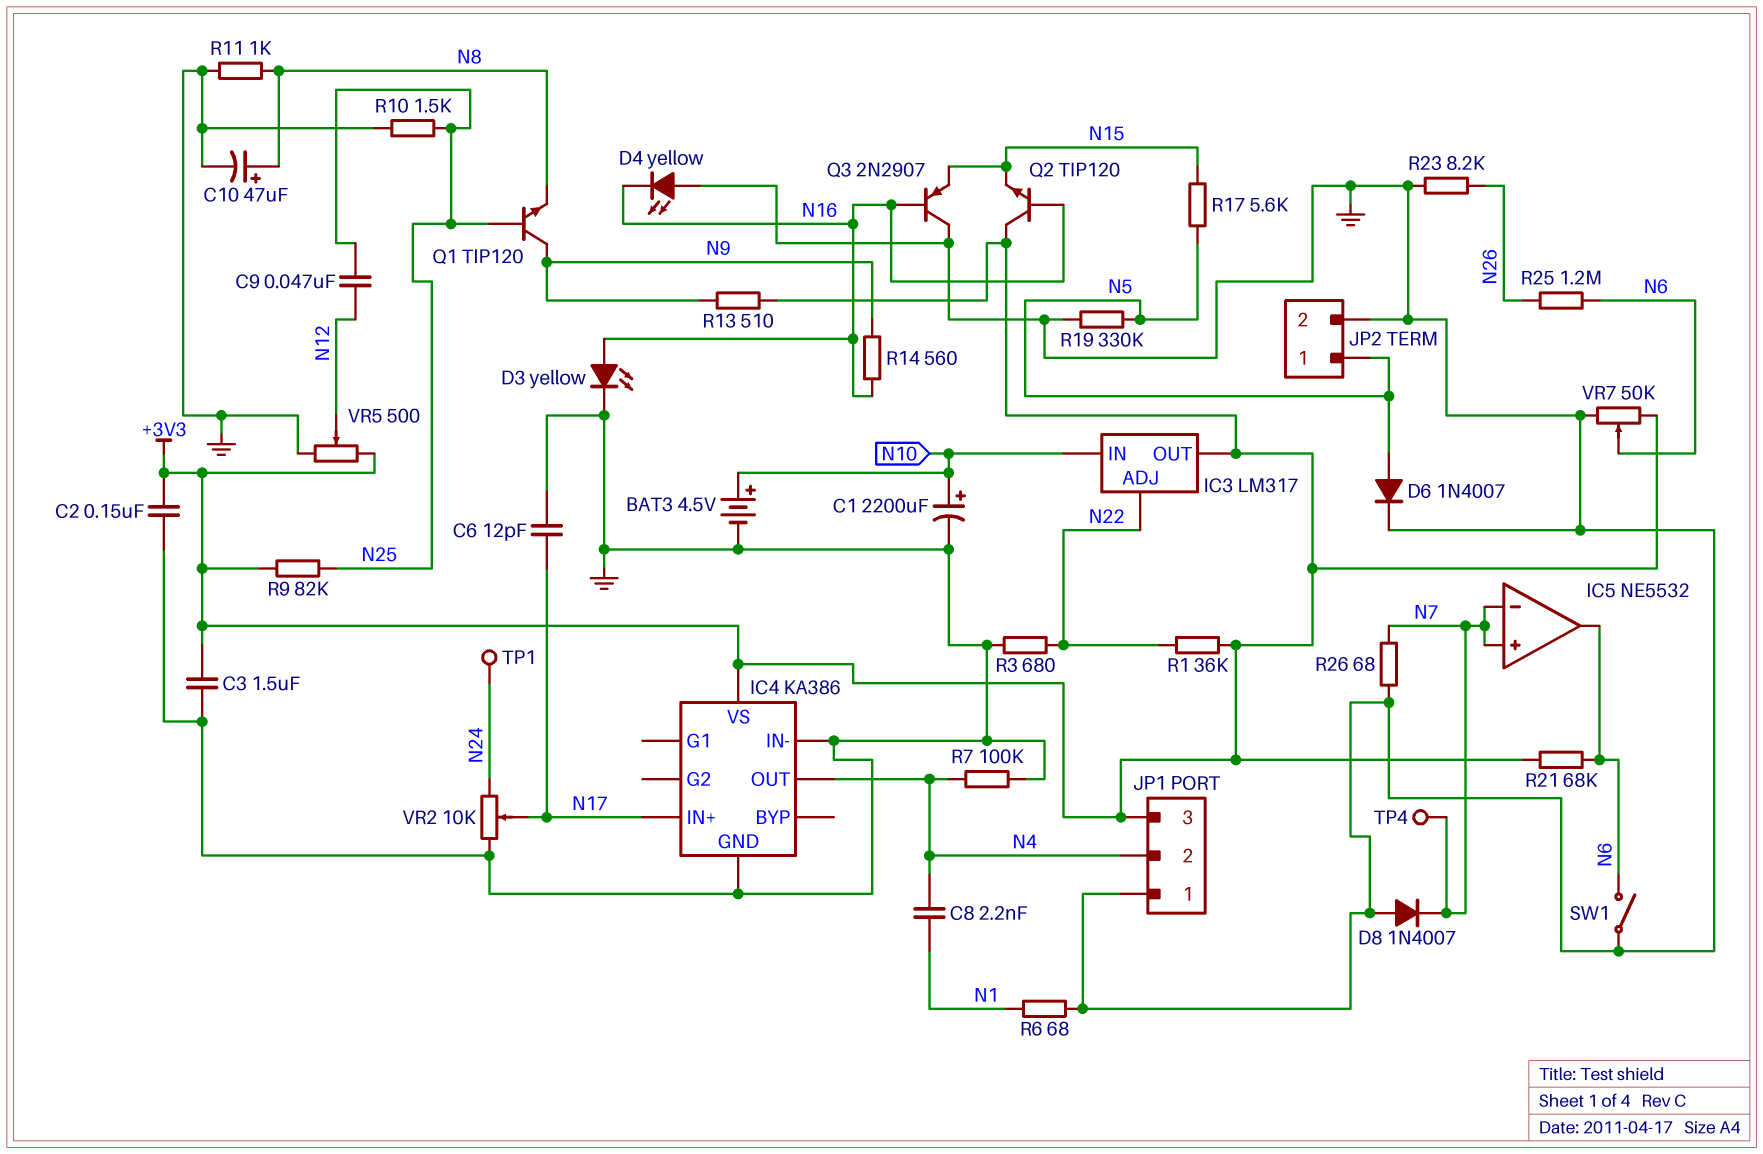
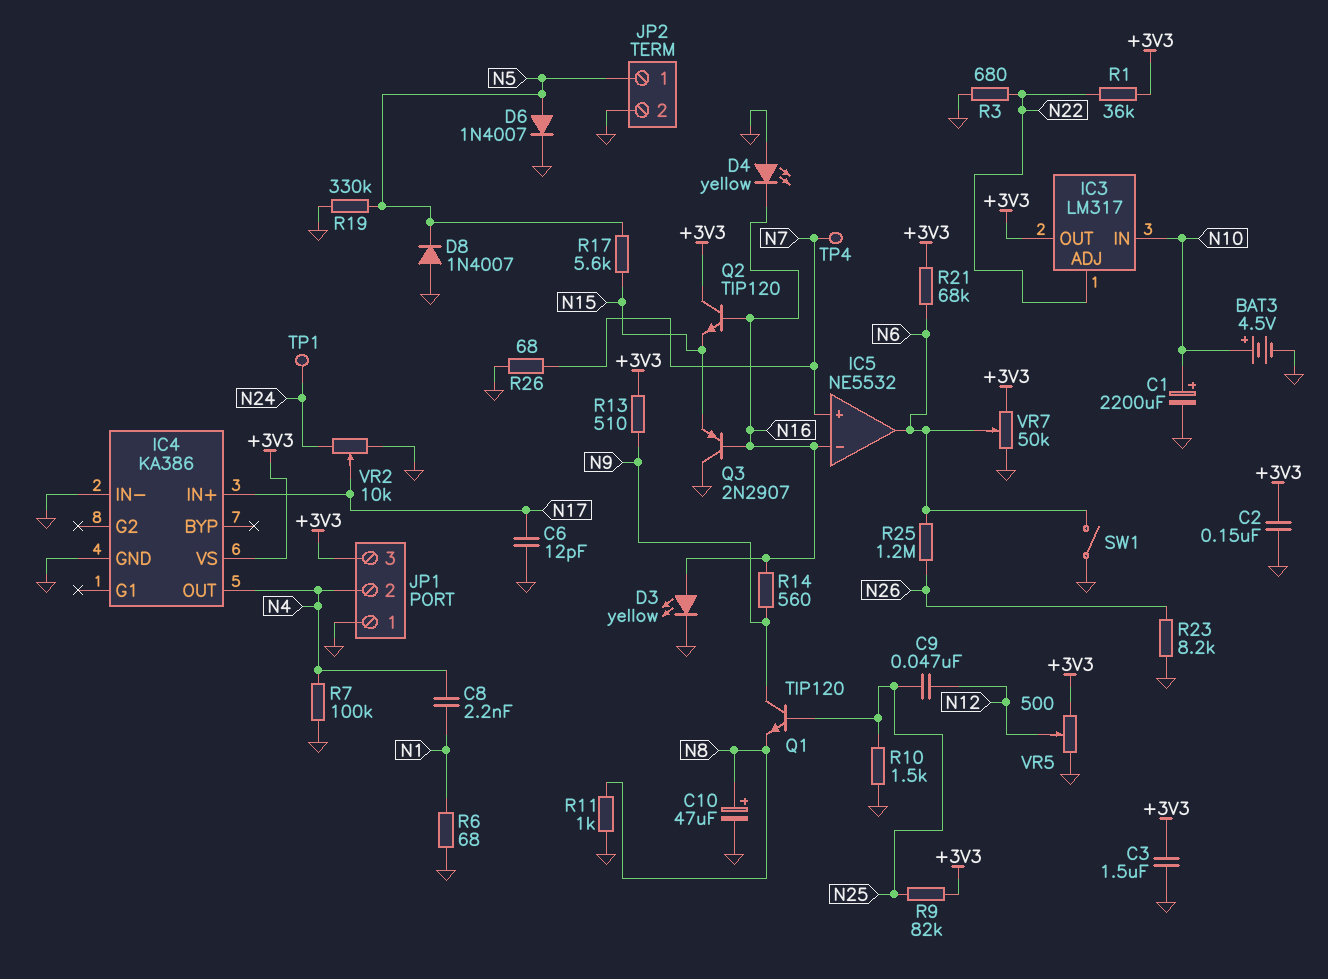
D8: diode 1N4007 (A GND, K N7) -> diode 1N4007 (A GND, K N5)
IC5 pin in-: N7 -> N16

